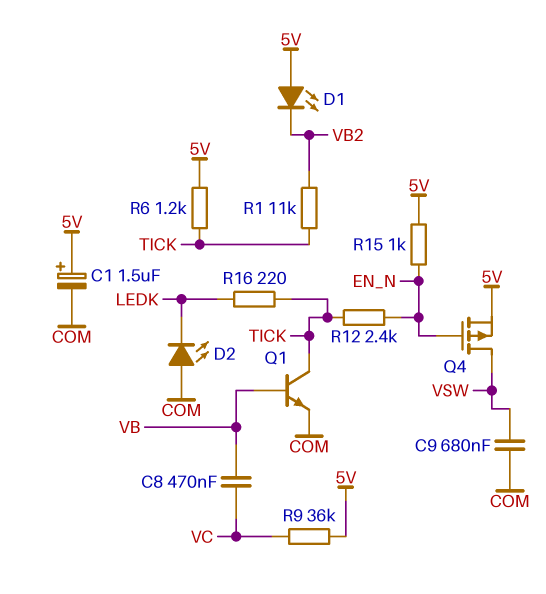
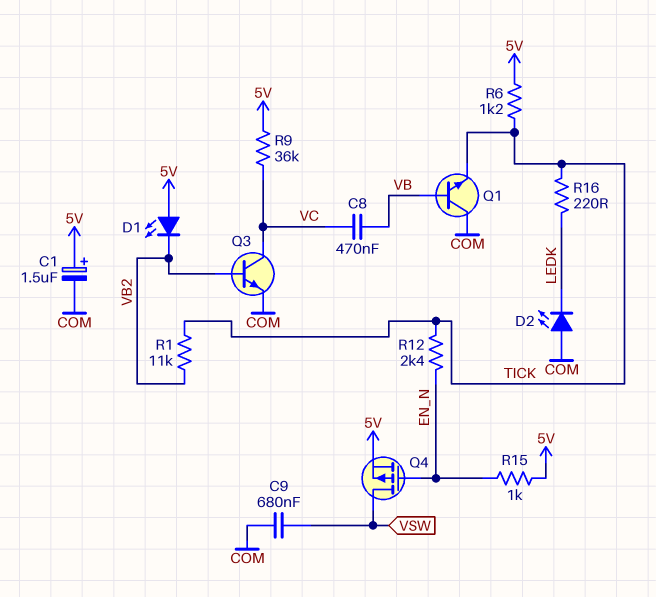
Q1: NPN (B VB, C TICK, E COM) -> NPN (B VB, C COM, E TICK)
Q3: none -> NPN (B VB2, C VC, E COM)

